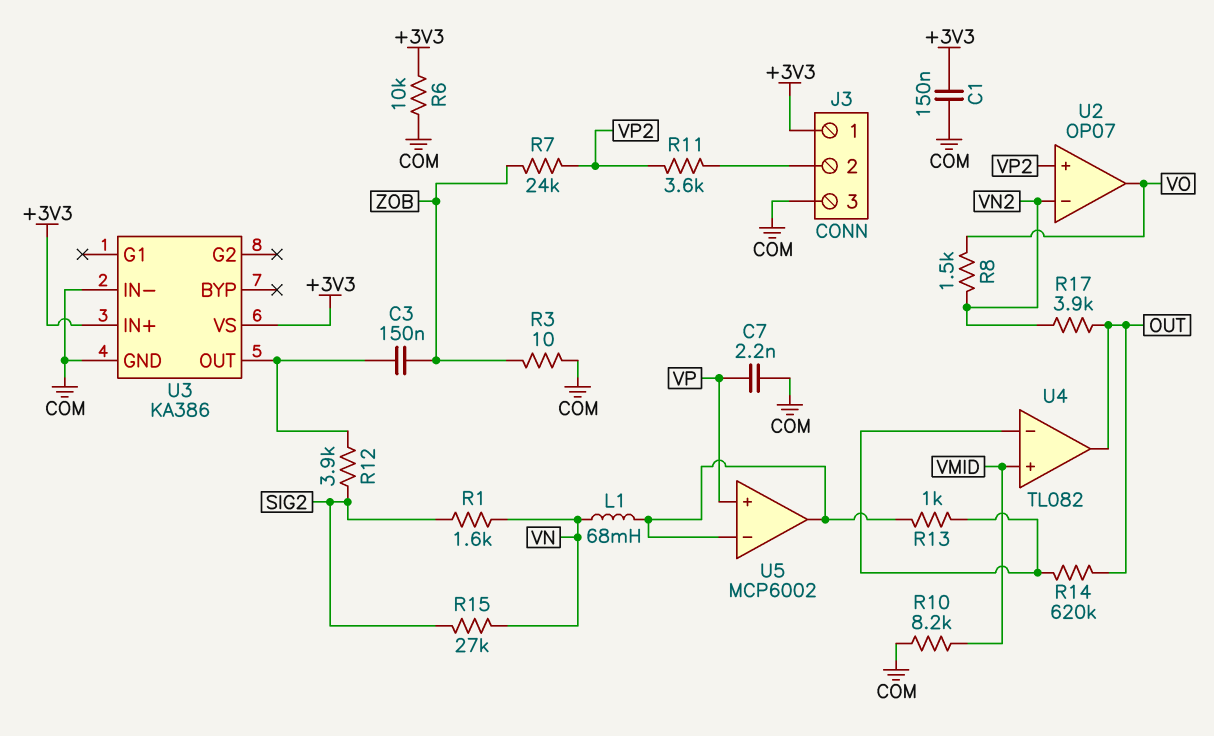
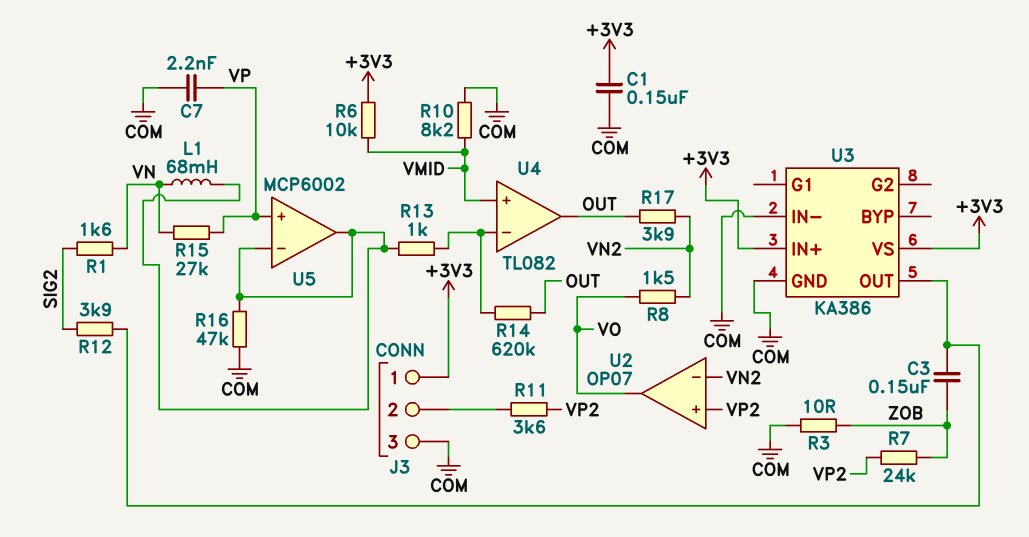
R6: 10k (+3V3, COM) -> 10k (+3V3, VMID)
R15: 27k (SIG2, VN) -> 27k (VN, VP)
R16: none -> 47k (COM, U5/in-)

